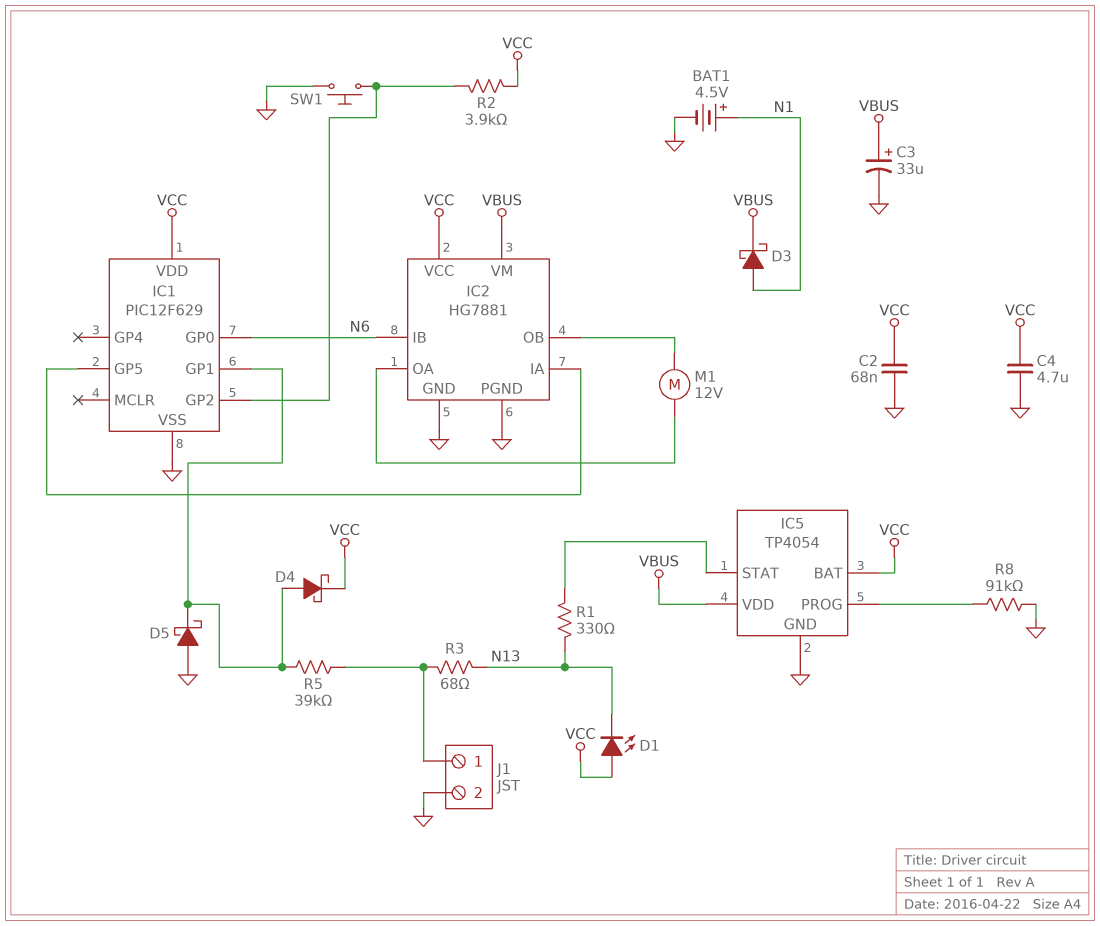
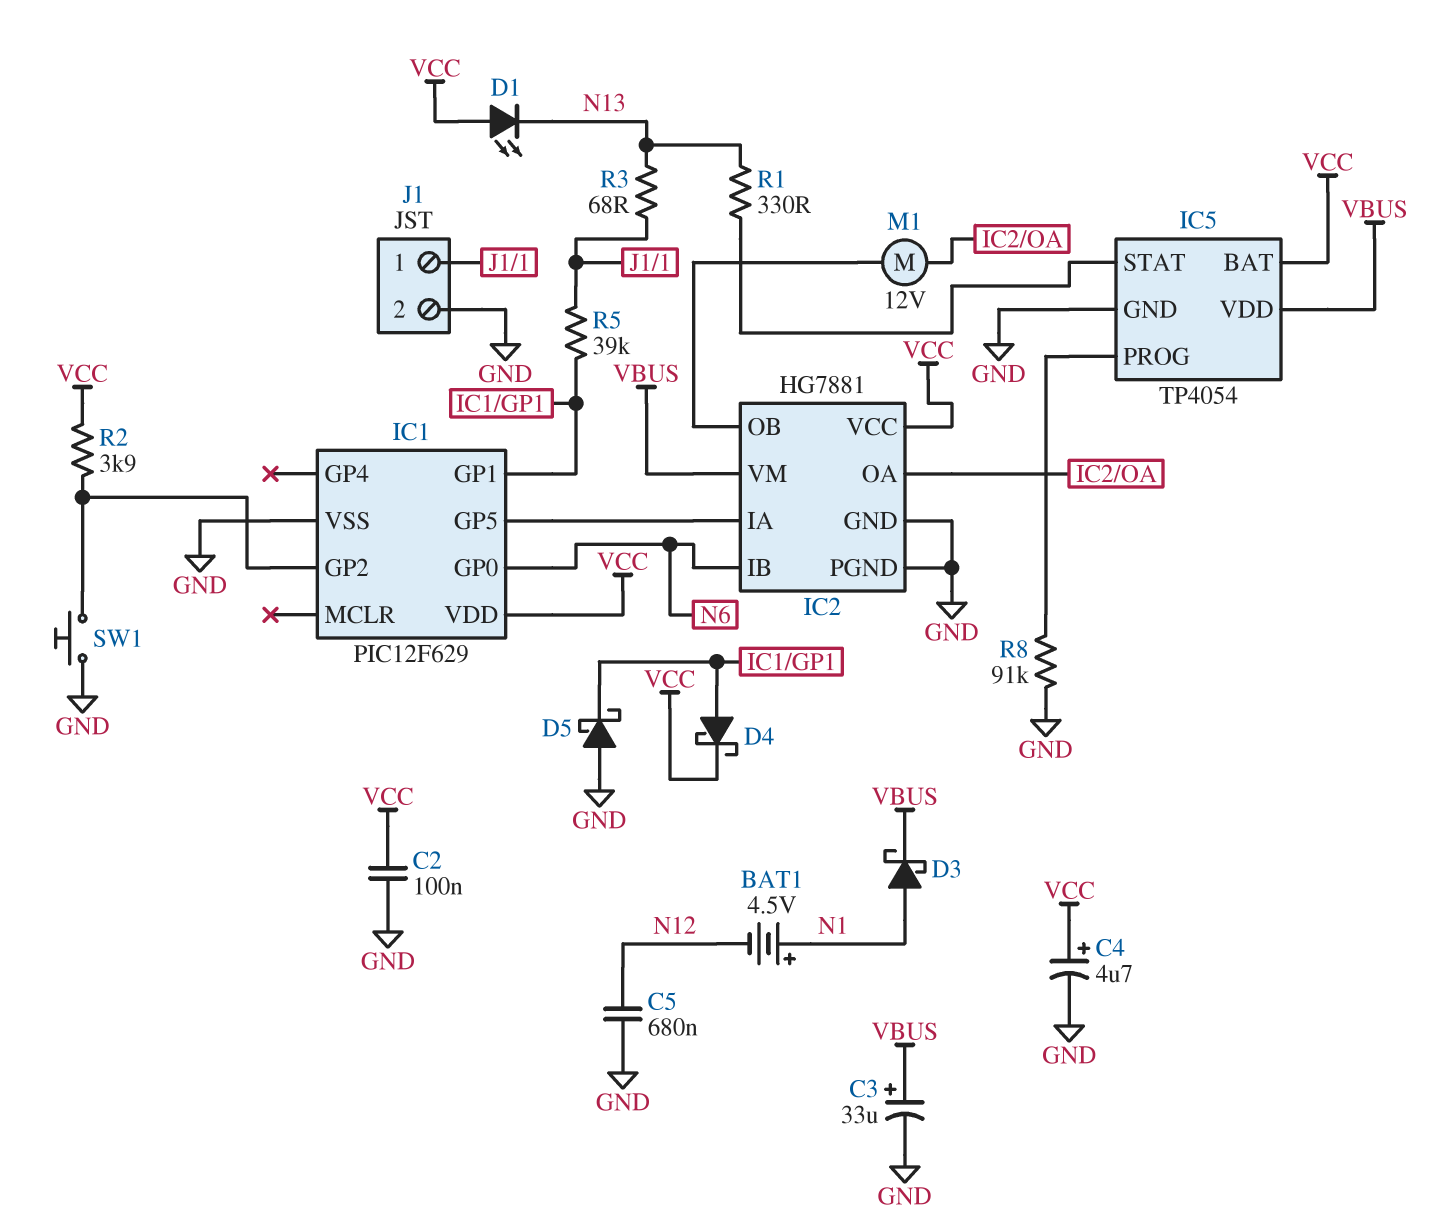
BAT1: 4.5V (plus N1, minus GND) -> 4.5V (plus N1, minus N12)
C2: 68nF (GND, VCC) -> 100nF (GND, VCC)
C4: 4.7uF (GND, VCC) -> 4.7uF (plus VCC, minus GND)
C5: none -> 680nF (GND, N12)

